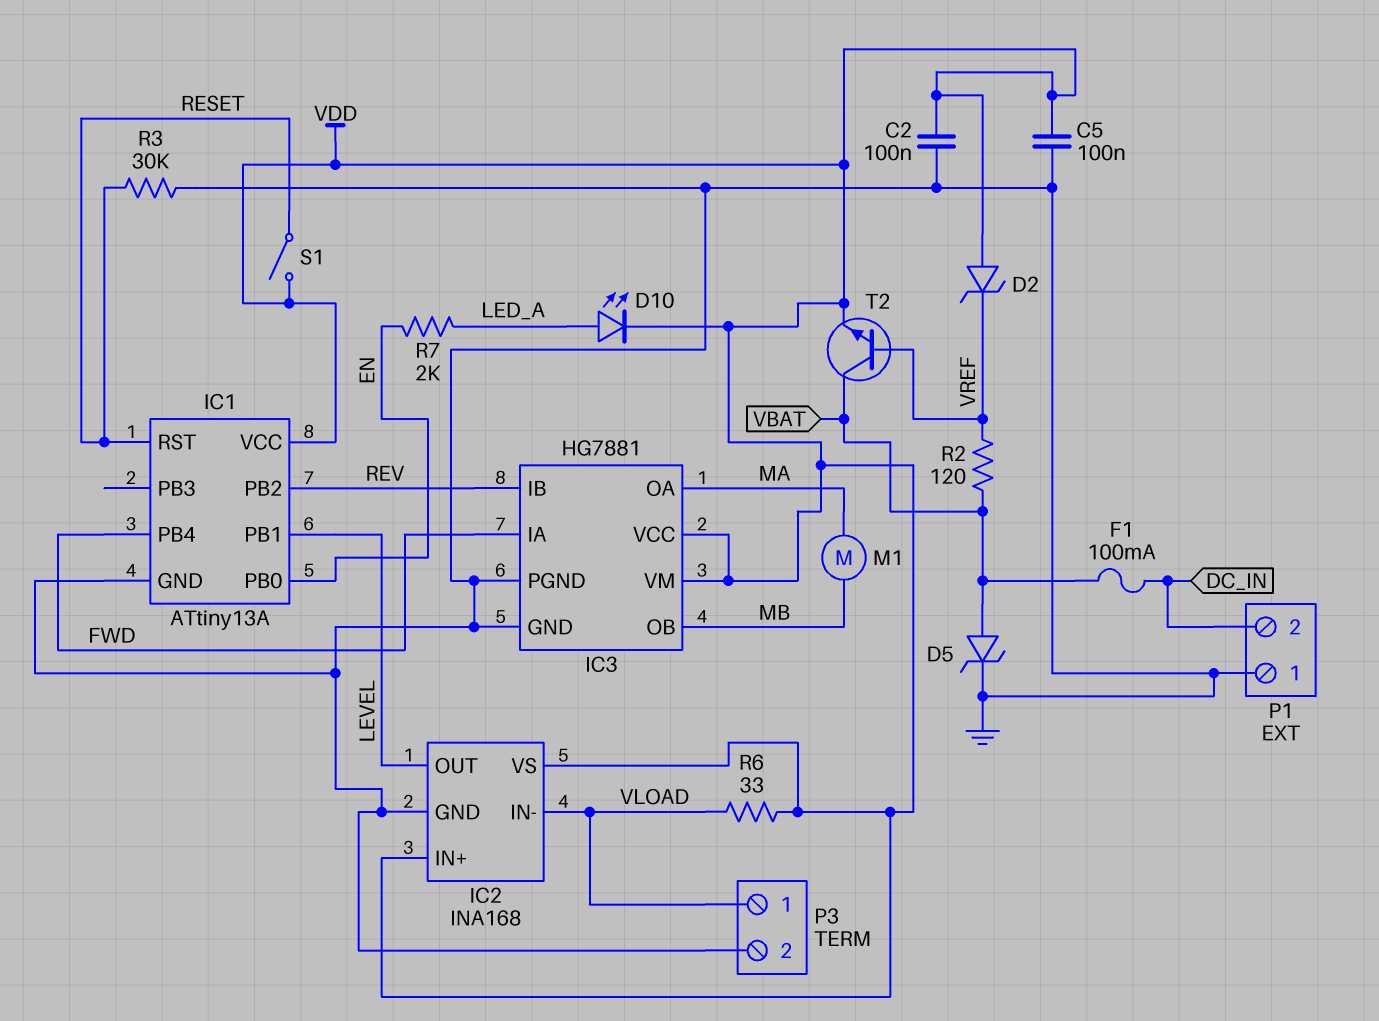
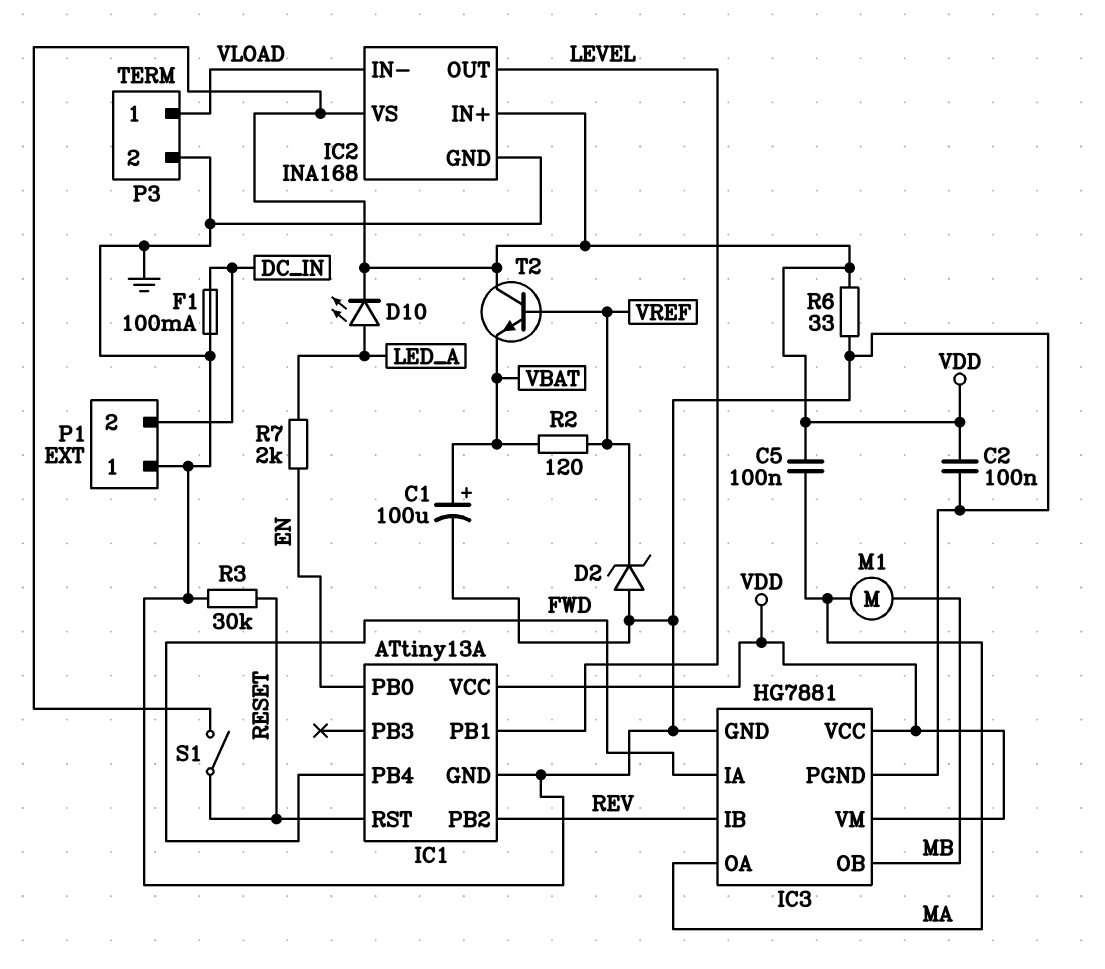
C1: none -> 100uF (plus VBAT, minus GND)
C5: 100nF (GND, VDD) -> 100nF (MA, VDD)
D2: zener (A VDD, K VREF) -> zener (A GND, K VREF)
D5: zener (A VBAT, K GND) -> none
F1: 100mA (DC_IN, VBAT) -> 100mA (DC_IN, GND)
R6: 33 (VDD, VLOAD) -> 33 (GND, VDD)
T2: NPN (B VREF, C VBAT, E VDD) -> NPN (B VREF, C VDD, E VBAT)

